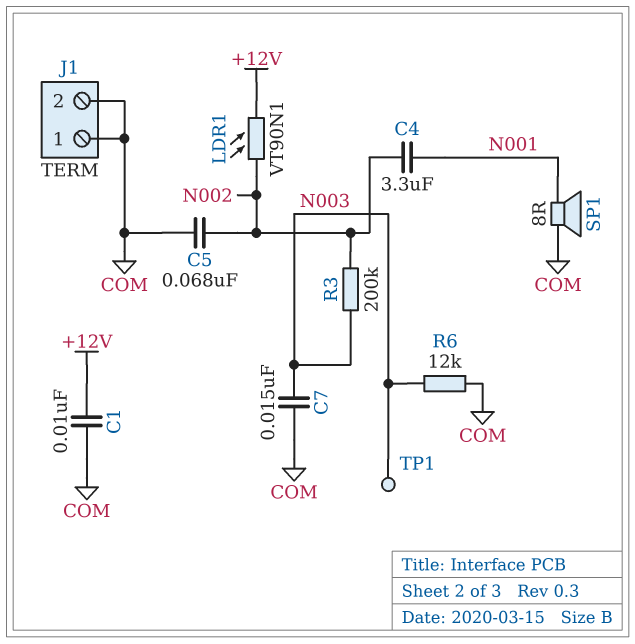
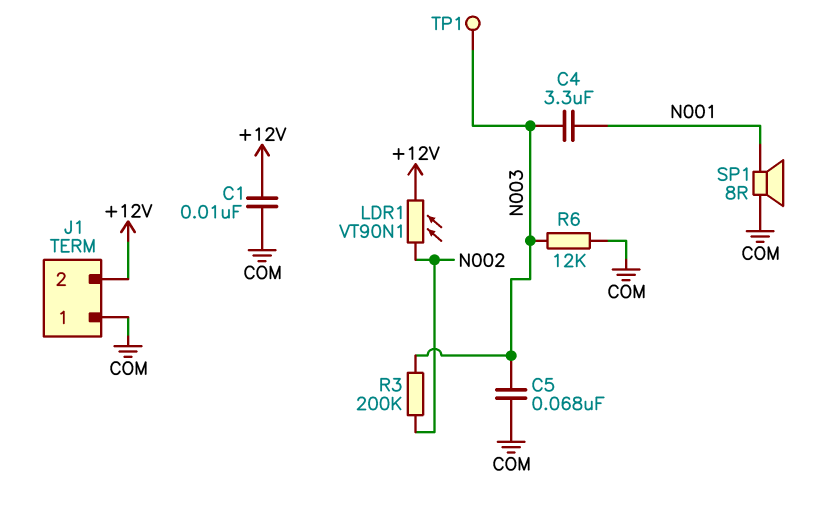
C4: 3.3uF (N001, N002) -> 3.3uF (N001, N003)
C5: 68nF (COM, N002) -> 68nF (COM, N003)
C7: 15nF (COM, N003) -> none
J1 pin 2: COM -> +12V

